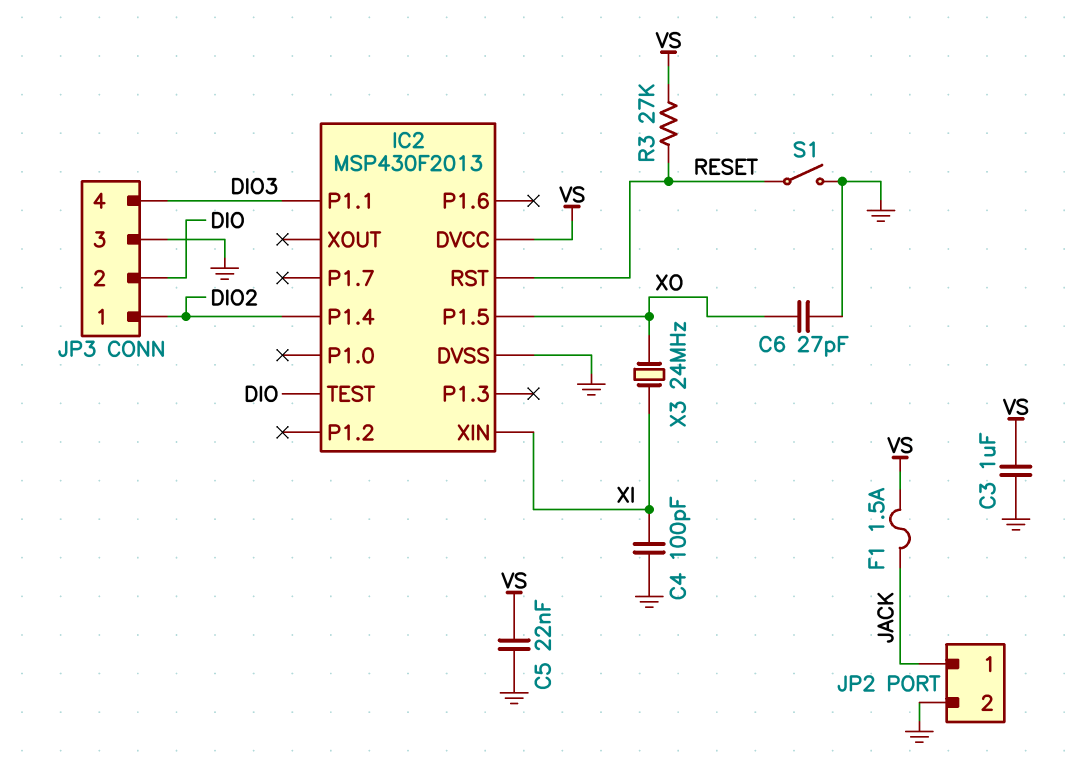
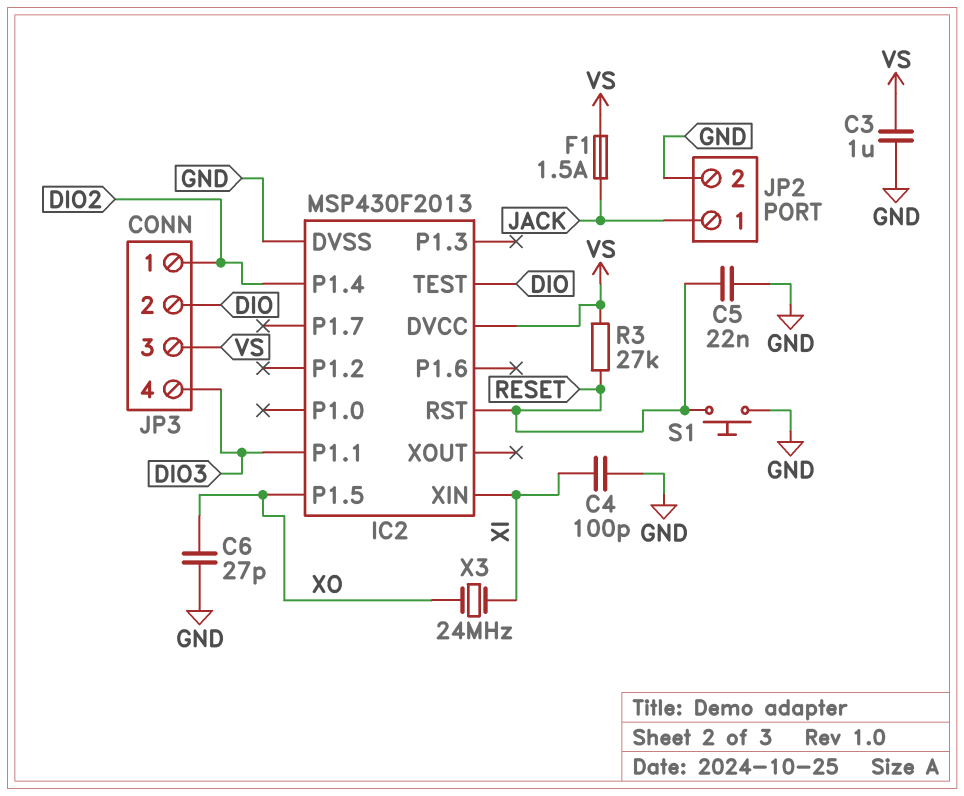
C5: 22nF (GND, VS) -> 22nF (GND, RESET)
JP3 pin 3: GND -> VS
S1: switch (GND, RESET) -> button (GND, RESET)

